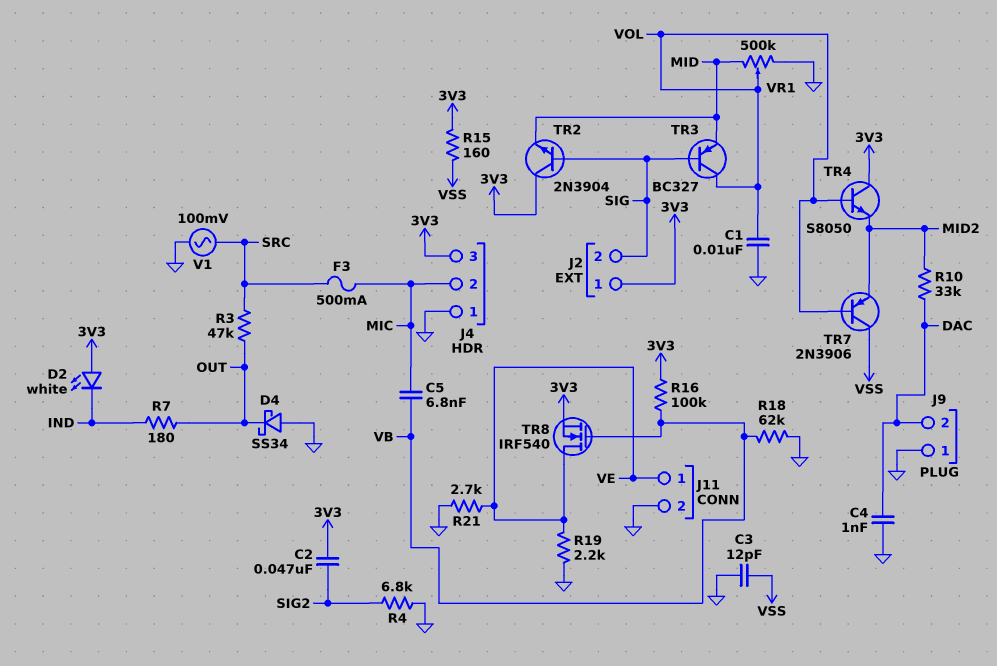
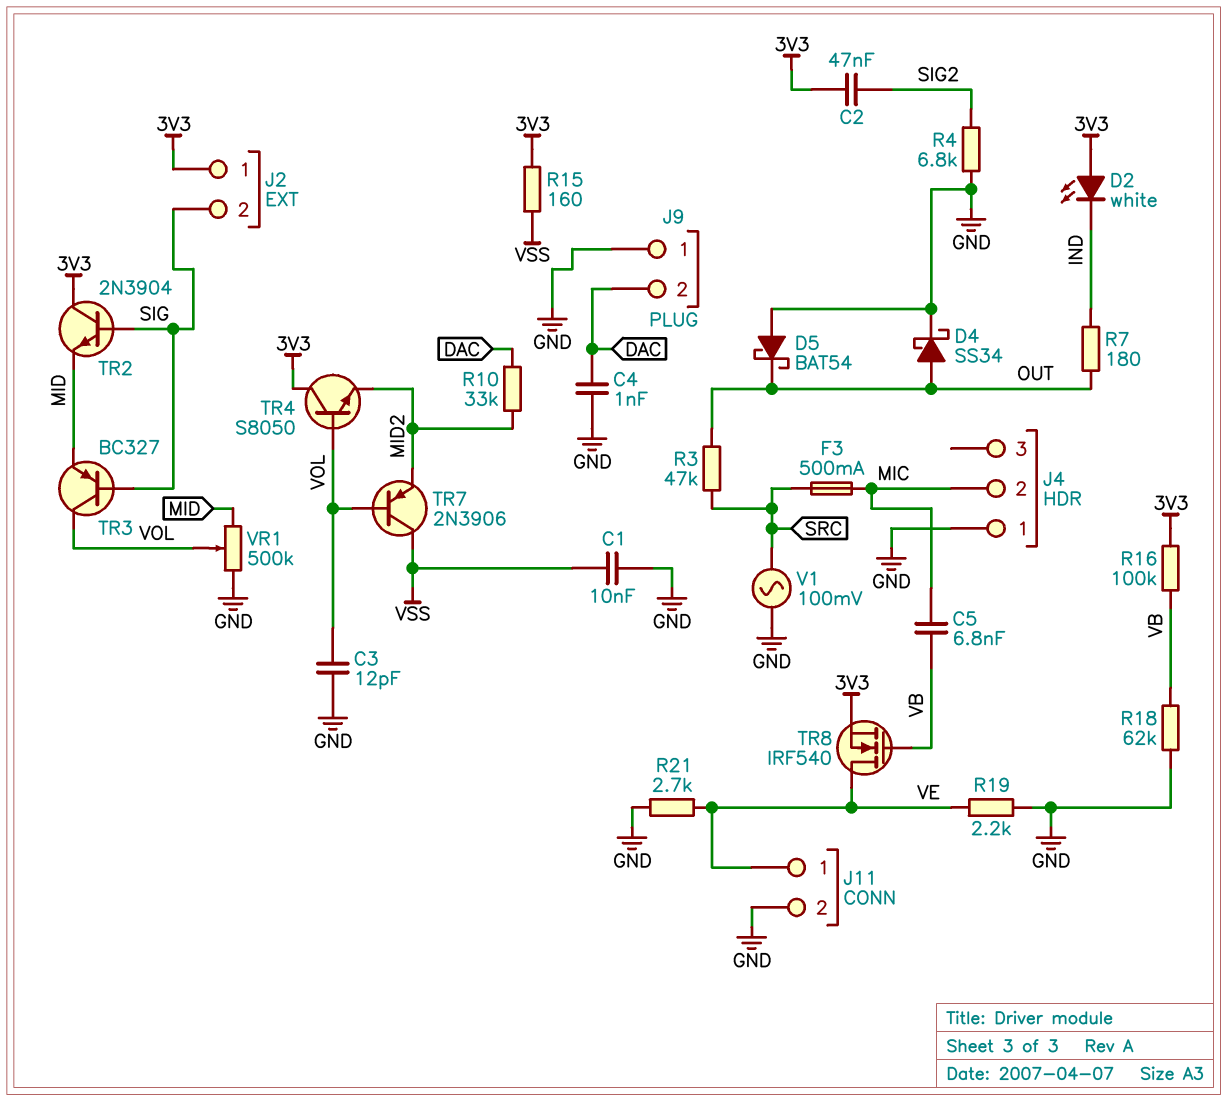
C1: 10nF (GND, VOL) -> 10nF (GND, VSS)
C3: 12pF (GND, VSS) -> 12pF (GND, VOL)
D4: schottky SS34 (A GND, K OUT) -> schottky SS34 (A OUT, K GND)
D5: none -> schottky BAT54 (A GND, K OUT)
J4 pin 3: 3V3 -> none

